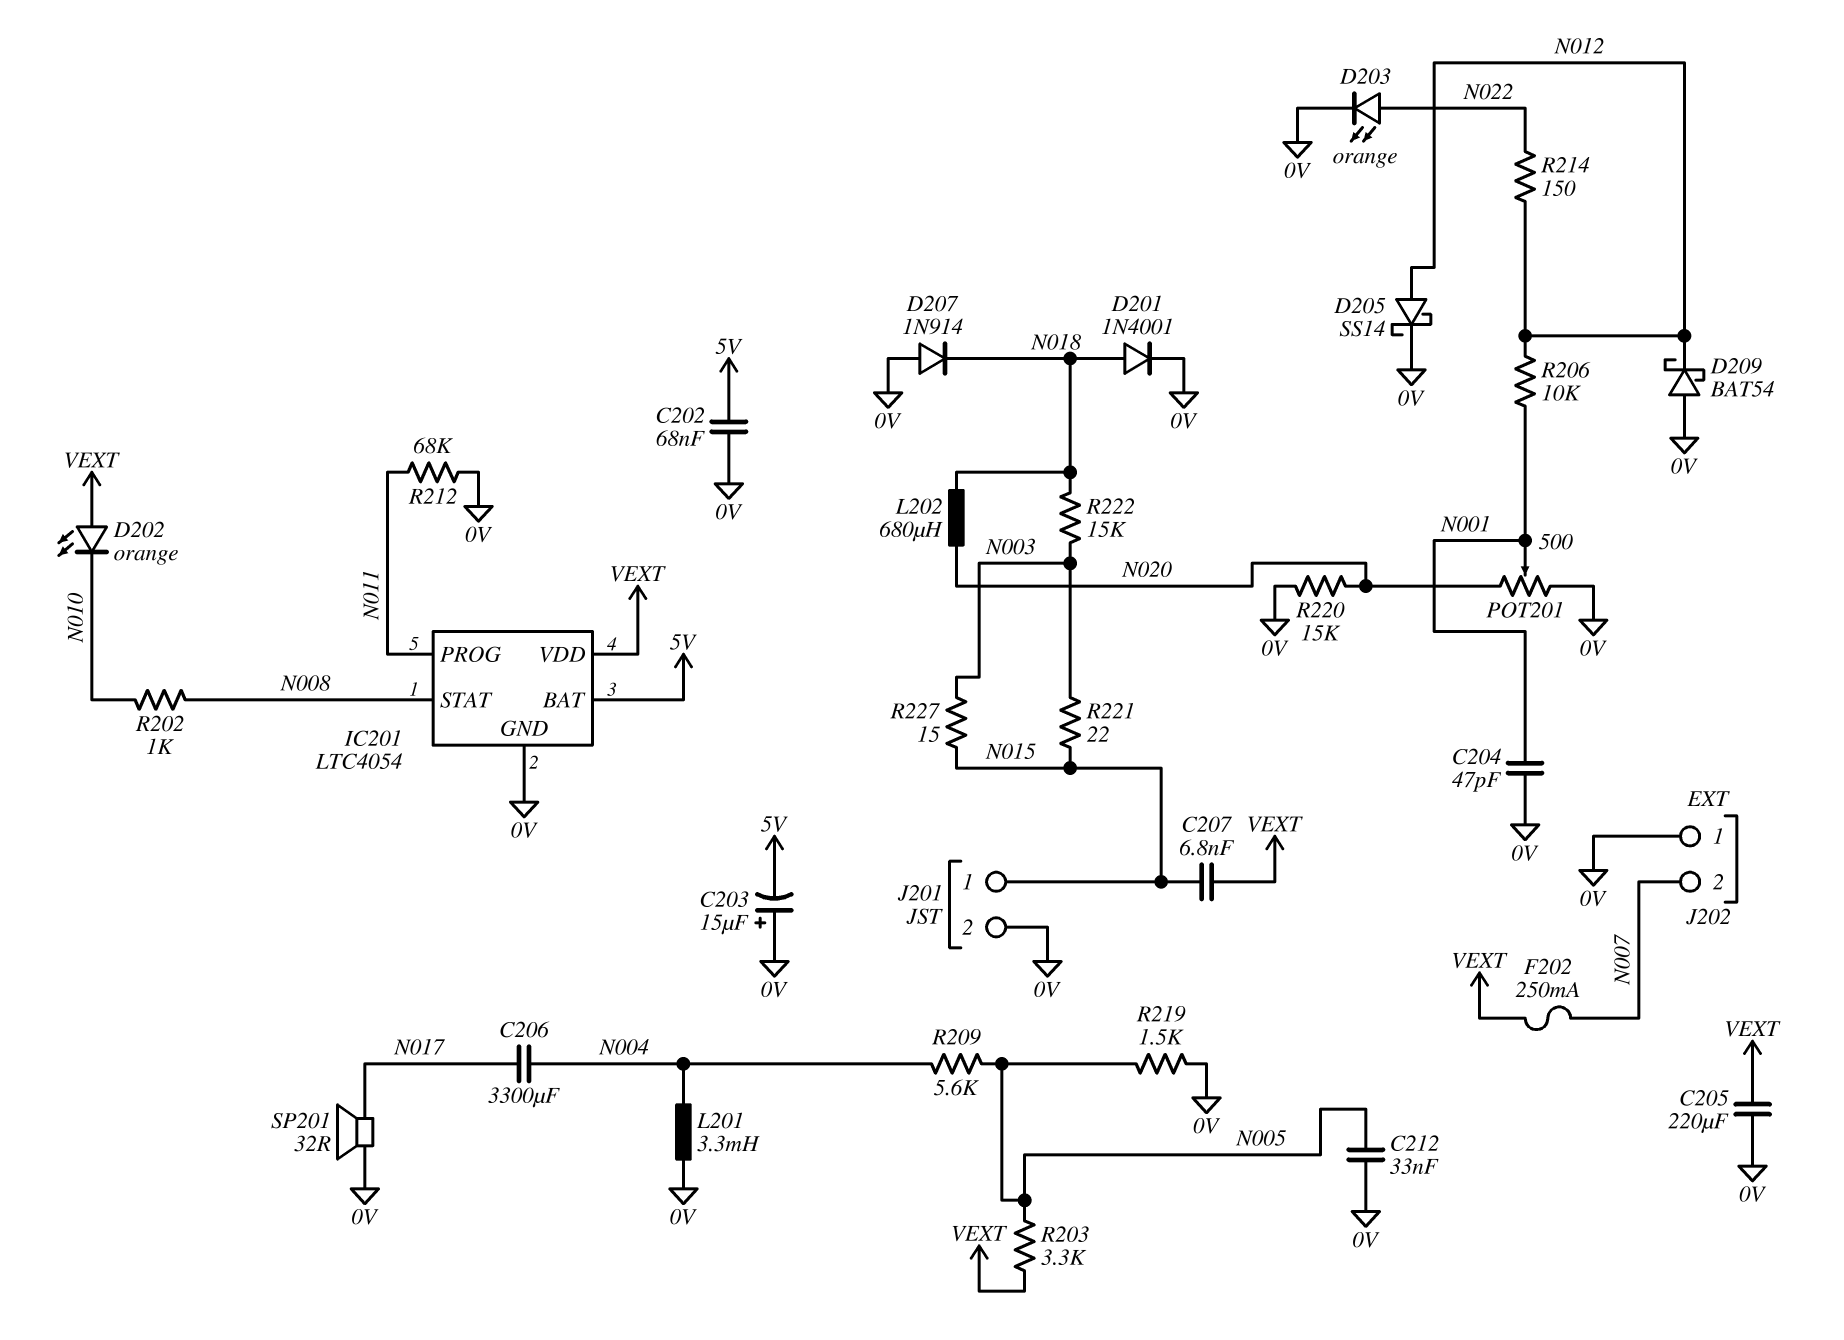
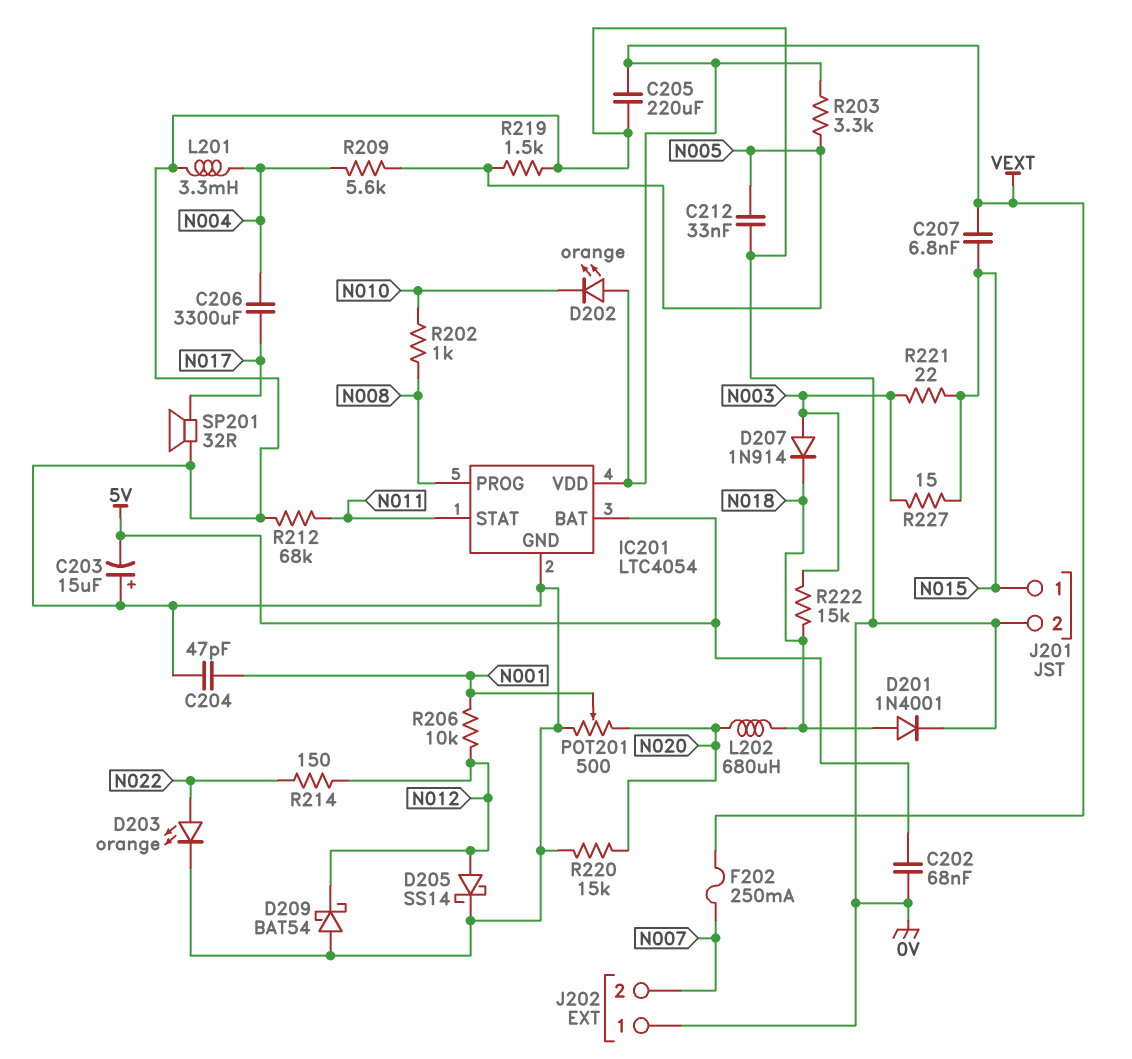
D207: diode 1N914 (A 0V, K N018) -> diode 1N914 (A N003, K N018)
IC201 pin PROG: N011 -> N008
IC201 pin STAT: N008 -> N011

